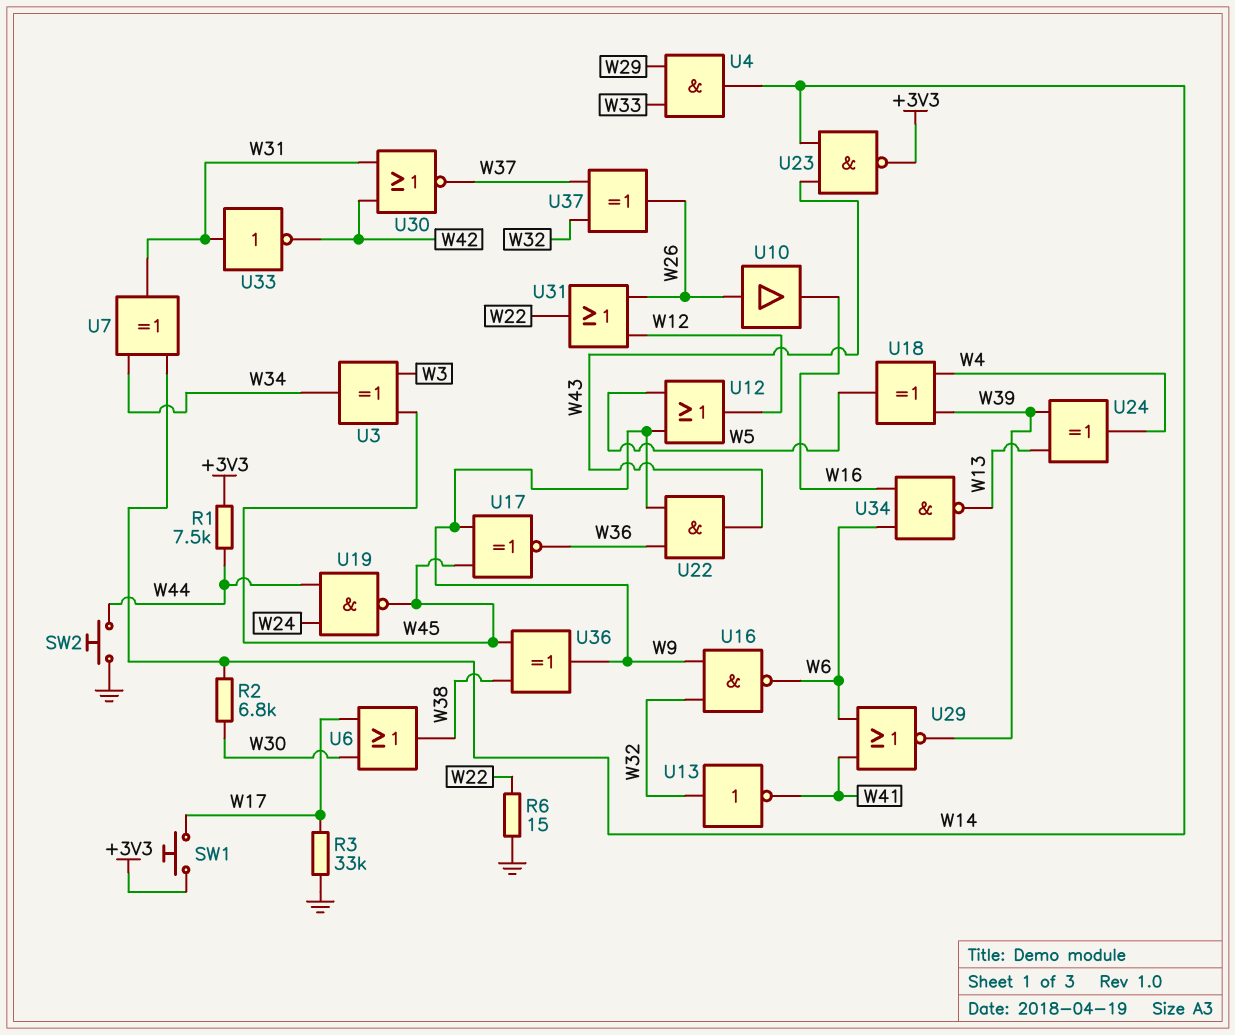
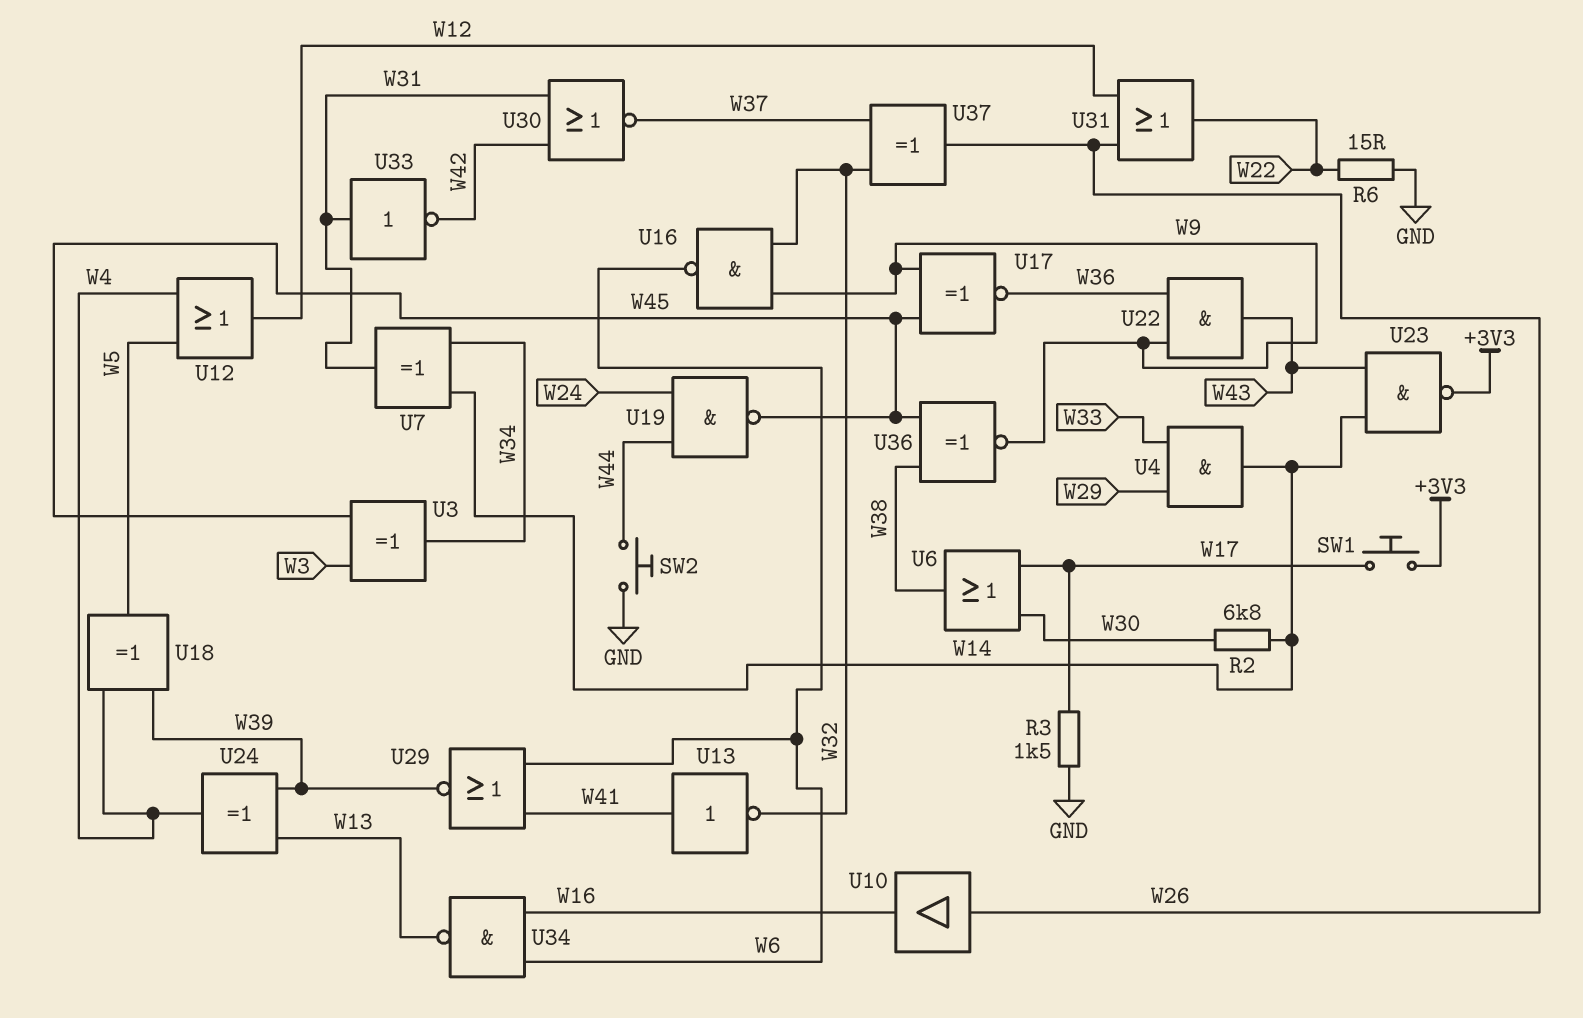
R1: 7.5k (+3V3, W44) -> none
R3: 33k (GND, W17) -> 1.5k (GND, W17)
U12: OR (in W5, in W9, out W12) -> OR (in W4, in W5, out W12)
U13: NOT (in W32, out W41) -> NOT (in W41, out W32)
U36: XOR (in W38, in W45, out W9) -> XNOR (in W38, in W45, out W9)

